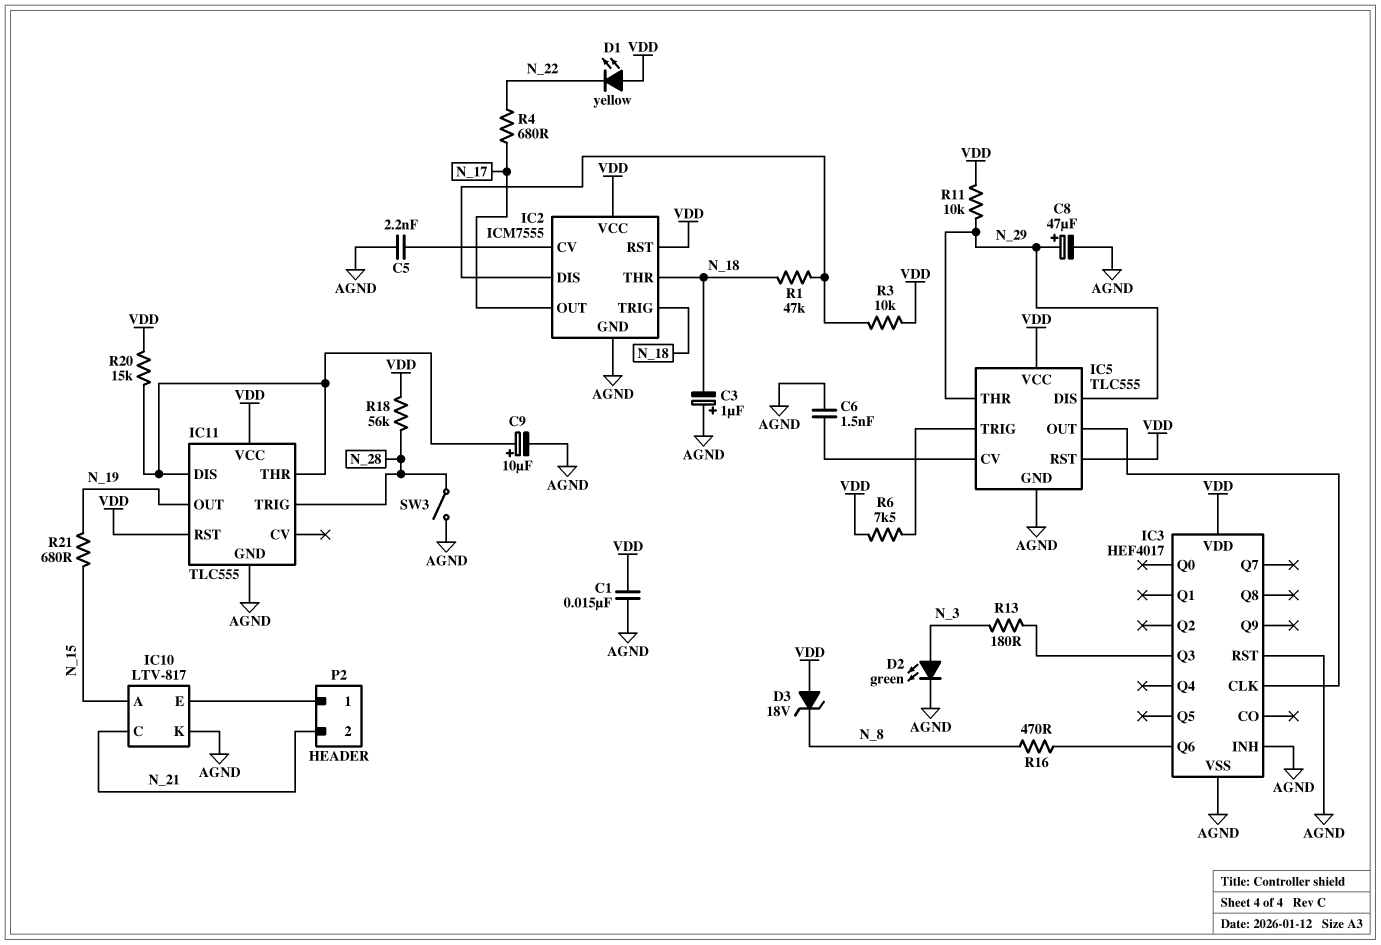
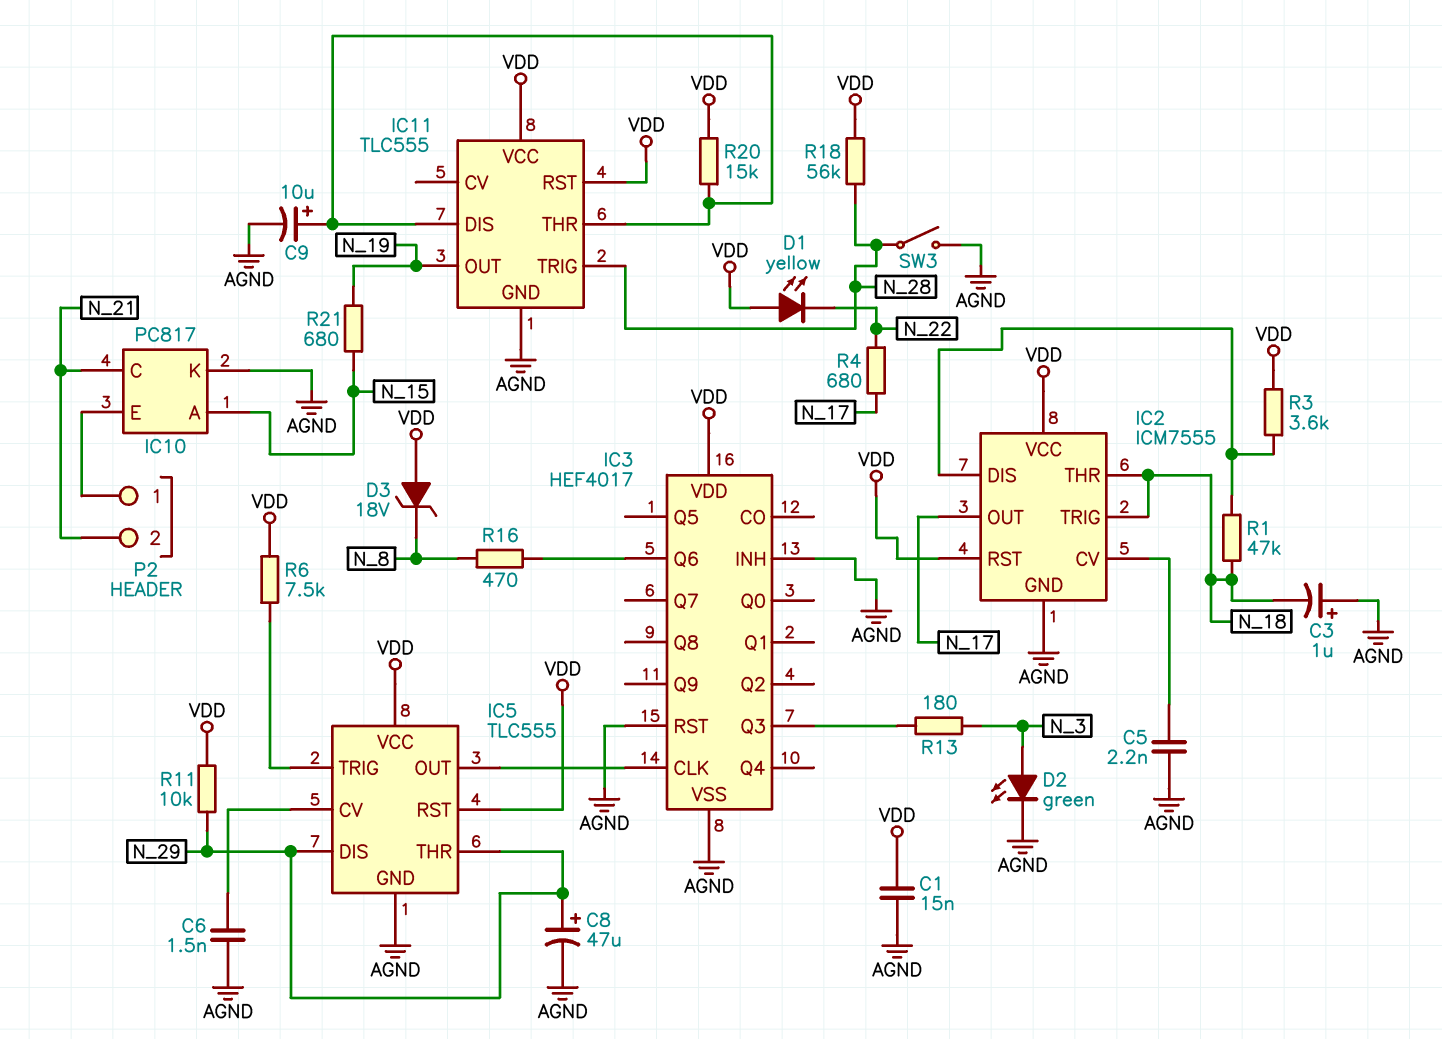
IC10: LTV-817 -> PC817
R3: 10k (IC2/DIS, VDD) -> 3.6k (IC2/DIS, VDD)

